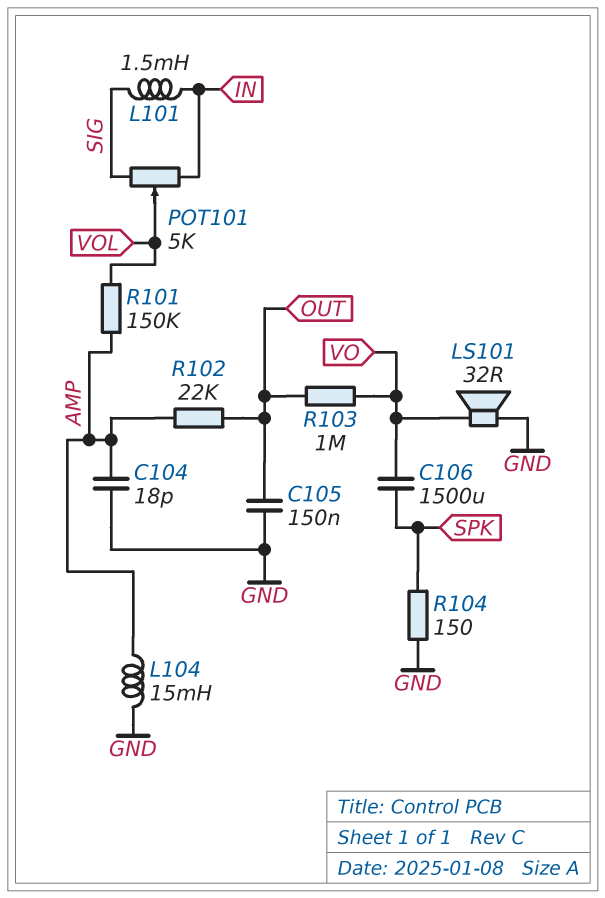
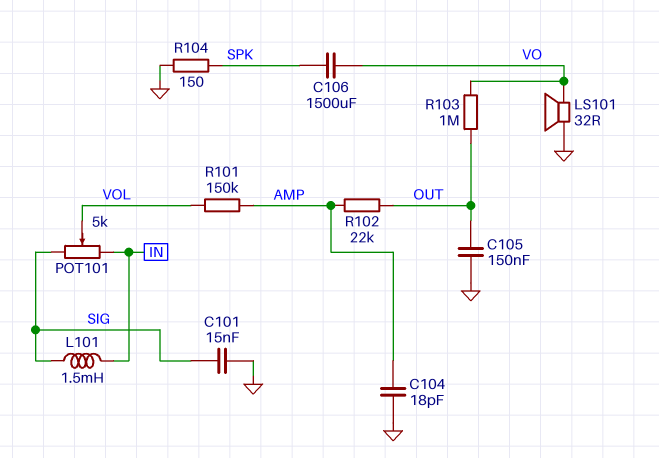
C101: none -> 15nF (GND, SIG)
L104: 15mH (AMP, GND) -> none

